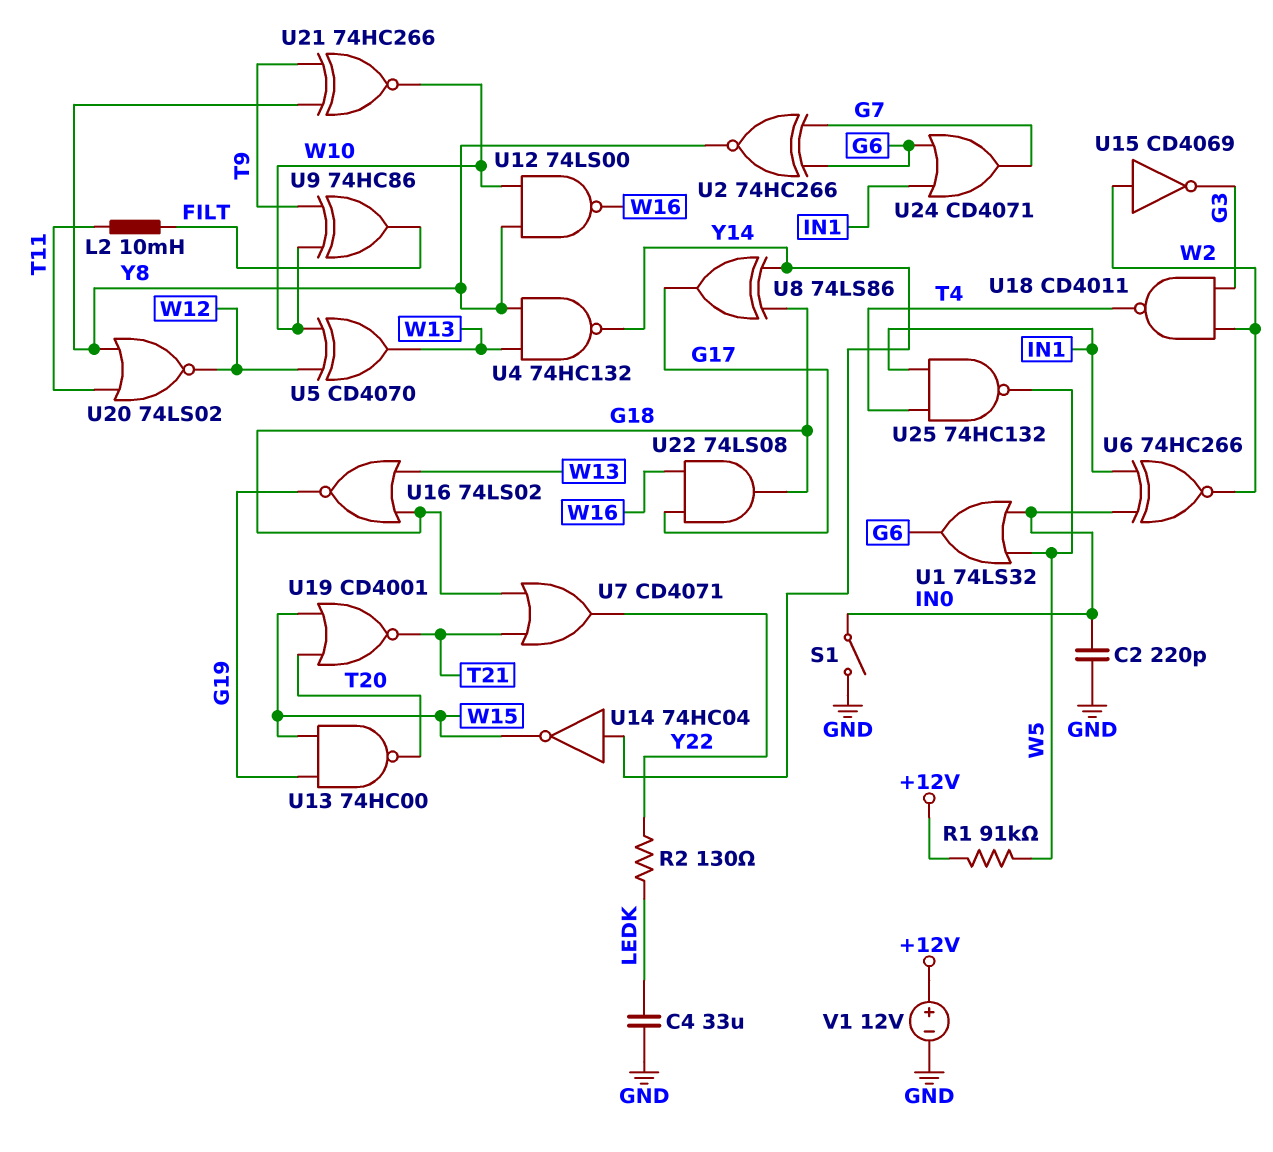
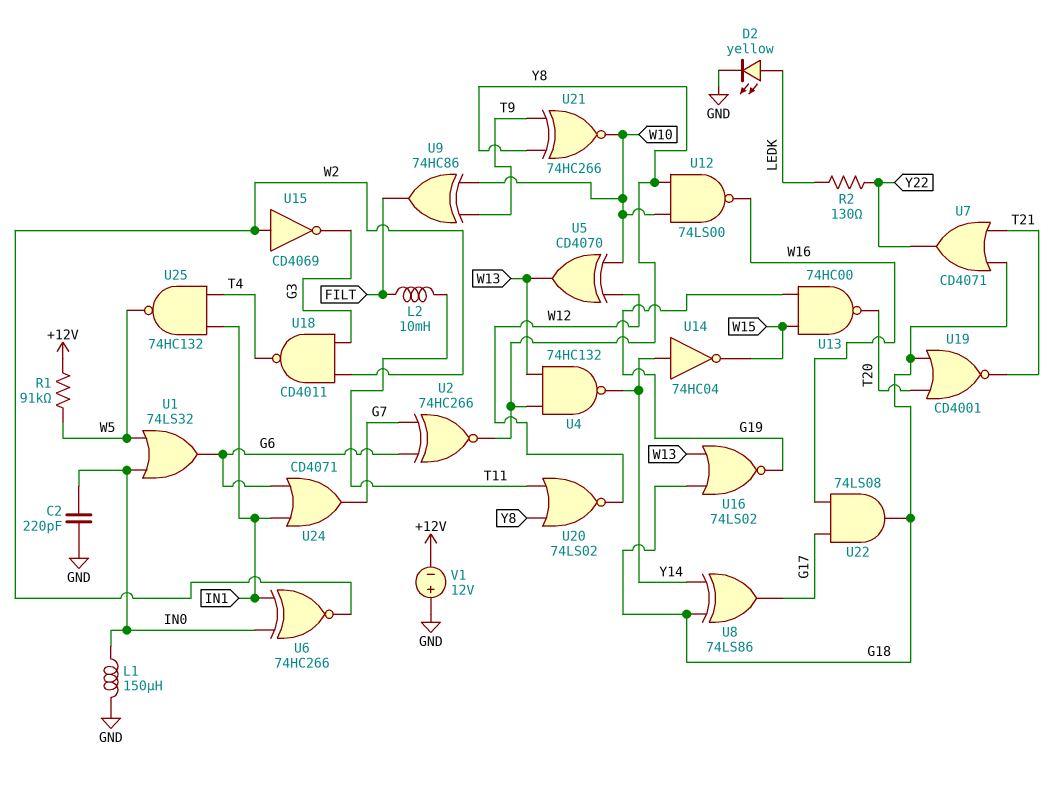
C4: 33uF (GND, LEDK) -> none
D2: none -> LED yellow (A LEDK, K GND)
L1: none -> 150uH (GND, IN0)
S1: switch (GND, IN0) -> none
U19: NOR CD4001 (in T20, in W15, out T21) -> NOR CD4001 (in G18, in T20, out T21)
V1: 12V (plus +12V, minus GND) -> 12V (plus GND, minus +12V)

